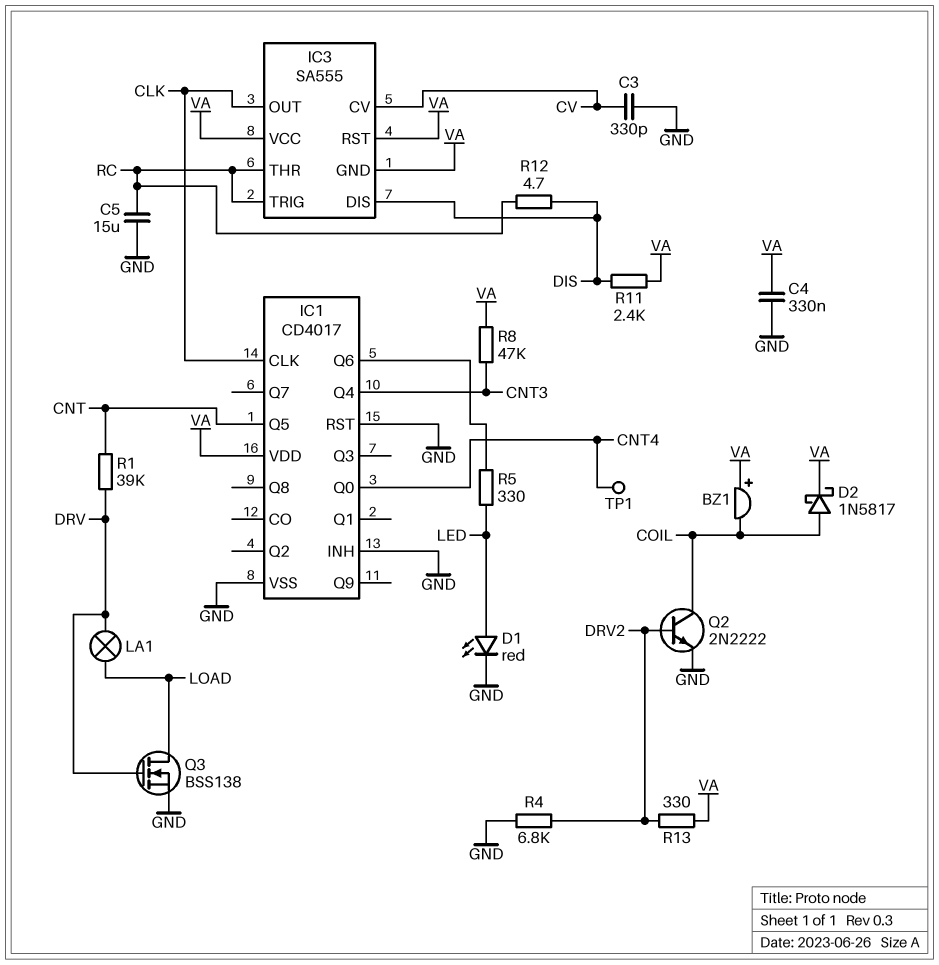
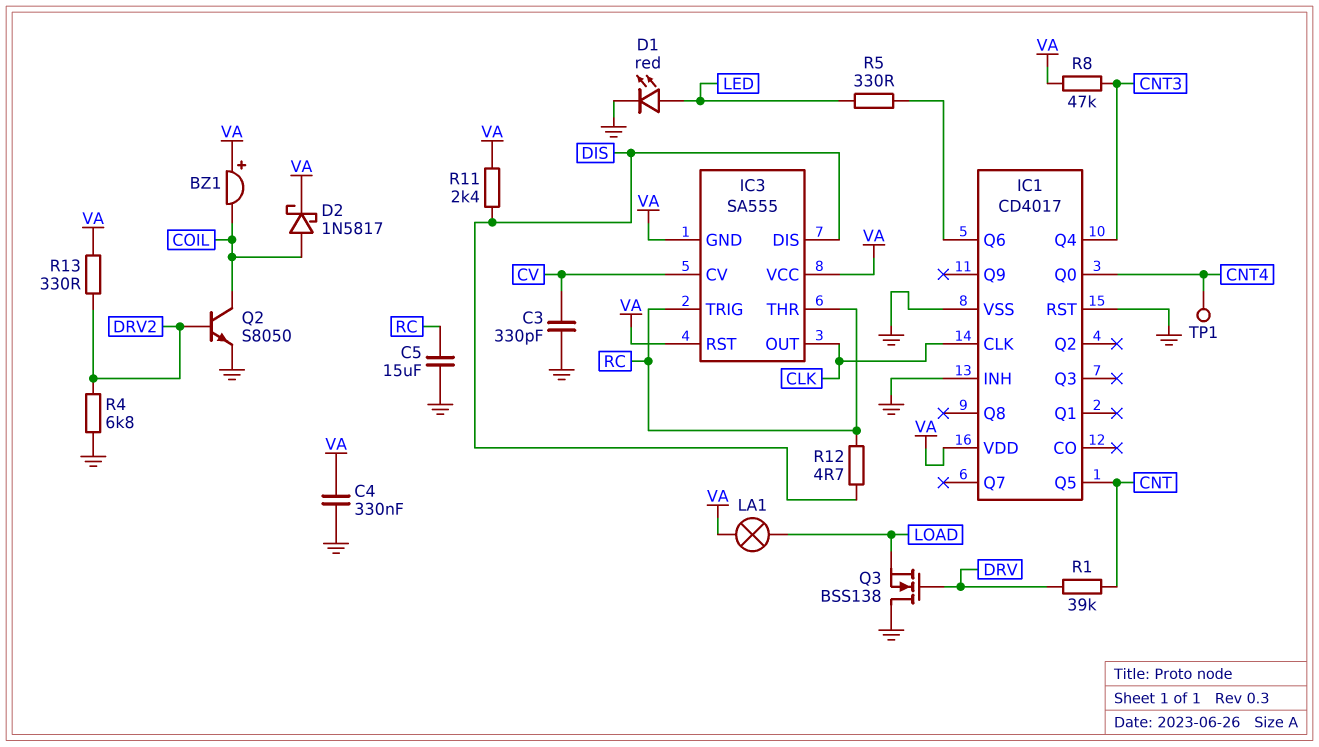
LA1: lamp (DRV, LOAD) -> lamp (LOAD, VA)
Q2: NPN 2N2222 (B DRV2, C COIL, E GND) -> NPN S8050 (B DRV2, C COIL, E GND)
Q3: NMOS BSS138 (G DRV, D LOAD, S GND) -> NMOS BSS138 (G DRV, D GND, S LOAD)

